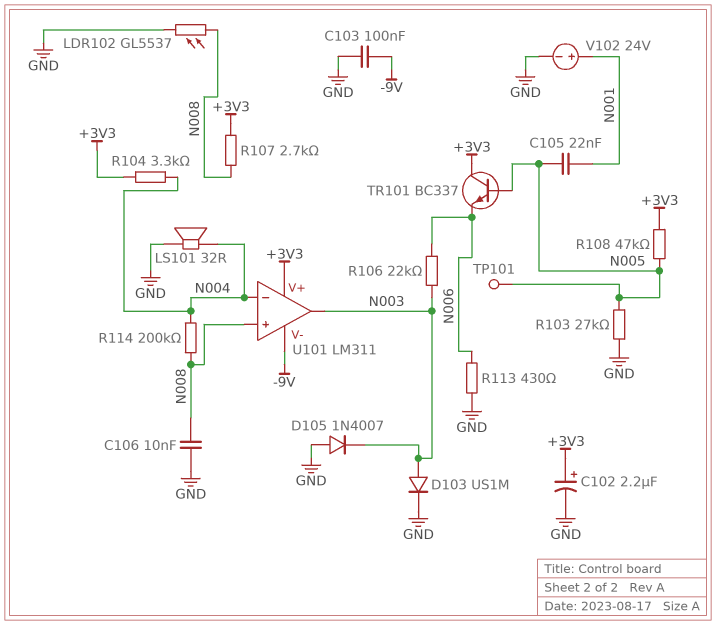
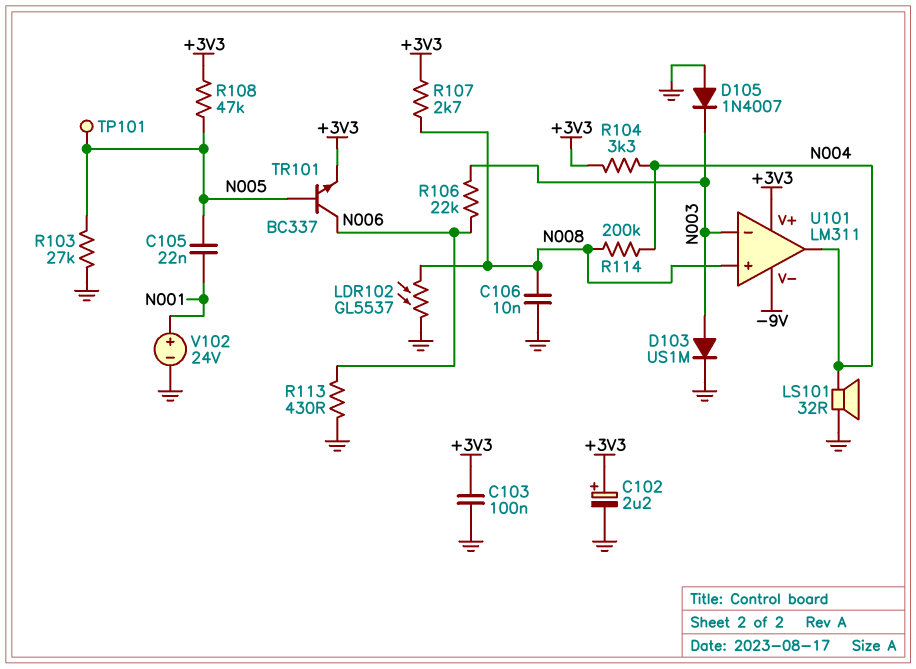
C103: 100nF (-9V, GND) -> 100nF (+3V3, GND)
TR101: NPN BC337 (B N005, C +3V3, E N006) -> NPN BC337 (B N005, C N006, E +3V3)
U101 pin in-: N004 -> N003
U101 pin out: N003 -> N004

